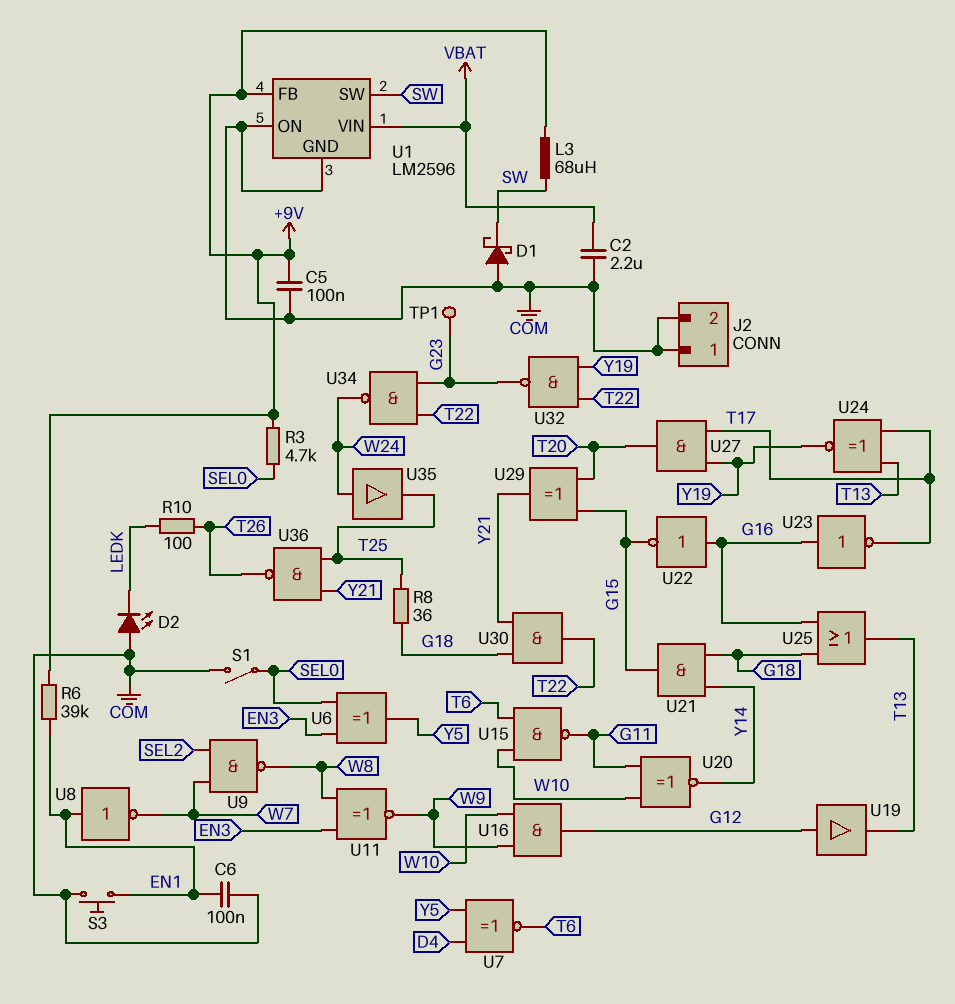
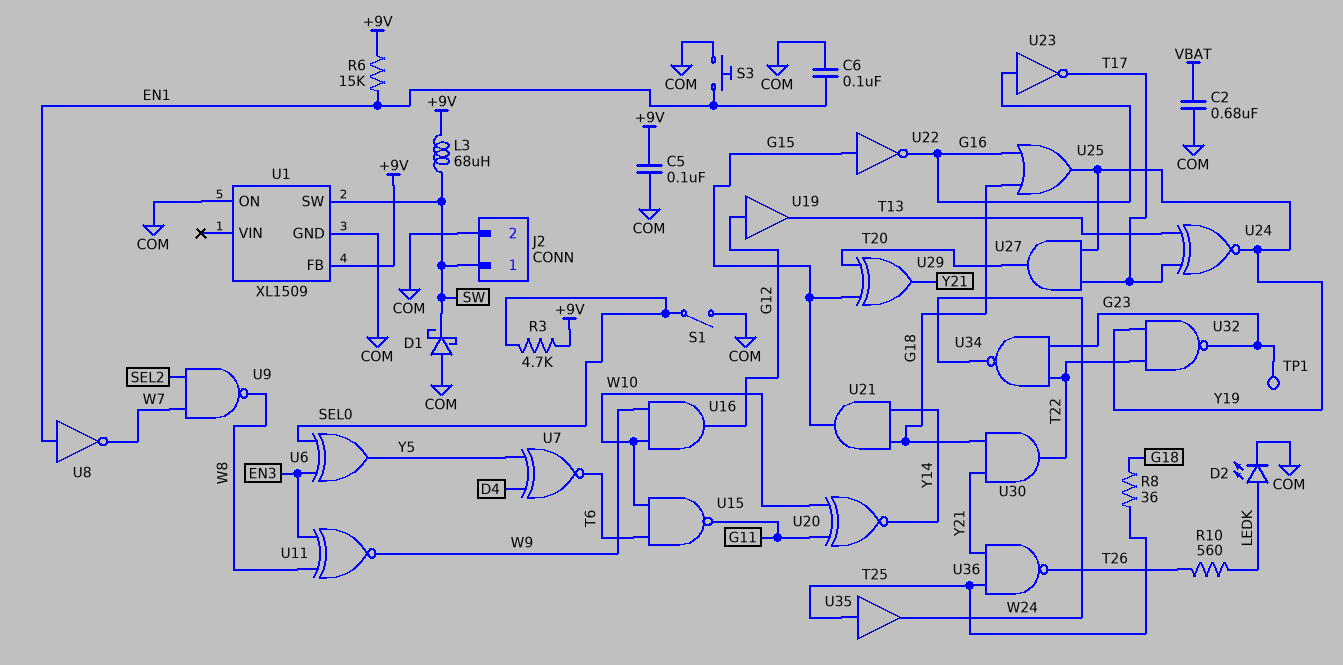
C2: 2.2uF (COM, VBAT) -> 680nF (COM, VBAT)
D2: LED (A COM, K LEDK) -> LED (A LEDK, K COM)
J2 pin 1: COM -> SW
R6: 39k (+9V, EN1) -> 15k (+9V, EN1)
R10: 100 (LEDK, T26) -> 560 (LEDK, T26)
U1: LM2596 -> XL1509
U1 pin VIN: VBAT -> none
U22: NOT (in G16, out G15) -> NOT (in G15, out G16)
U25: OR (in G16, in G18, out T13) -> OR (in G16, in G18, out Y19)
U35: buffer (in W24, out T25) -> buffer (in T25, out W24)

